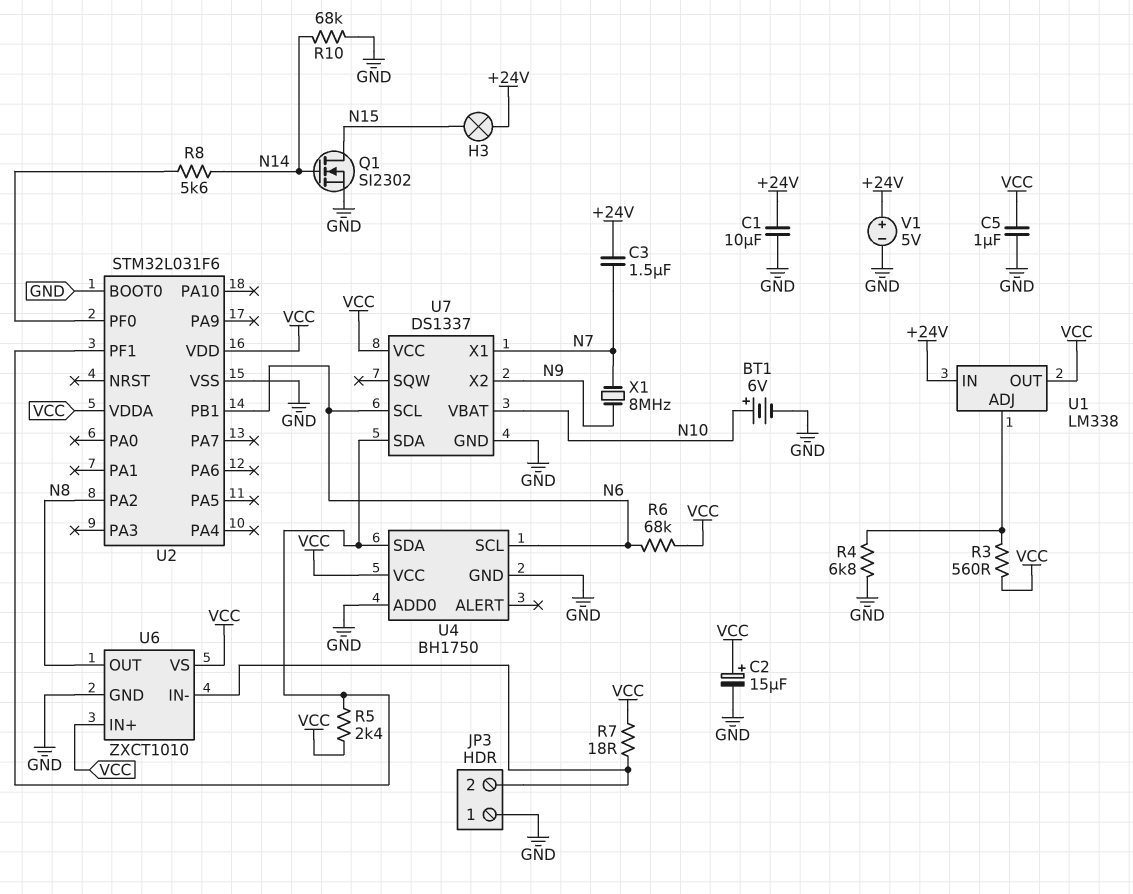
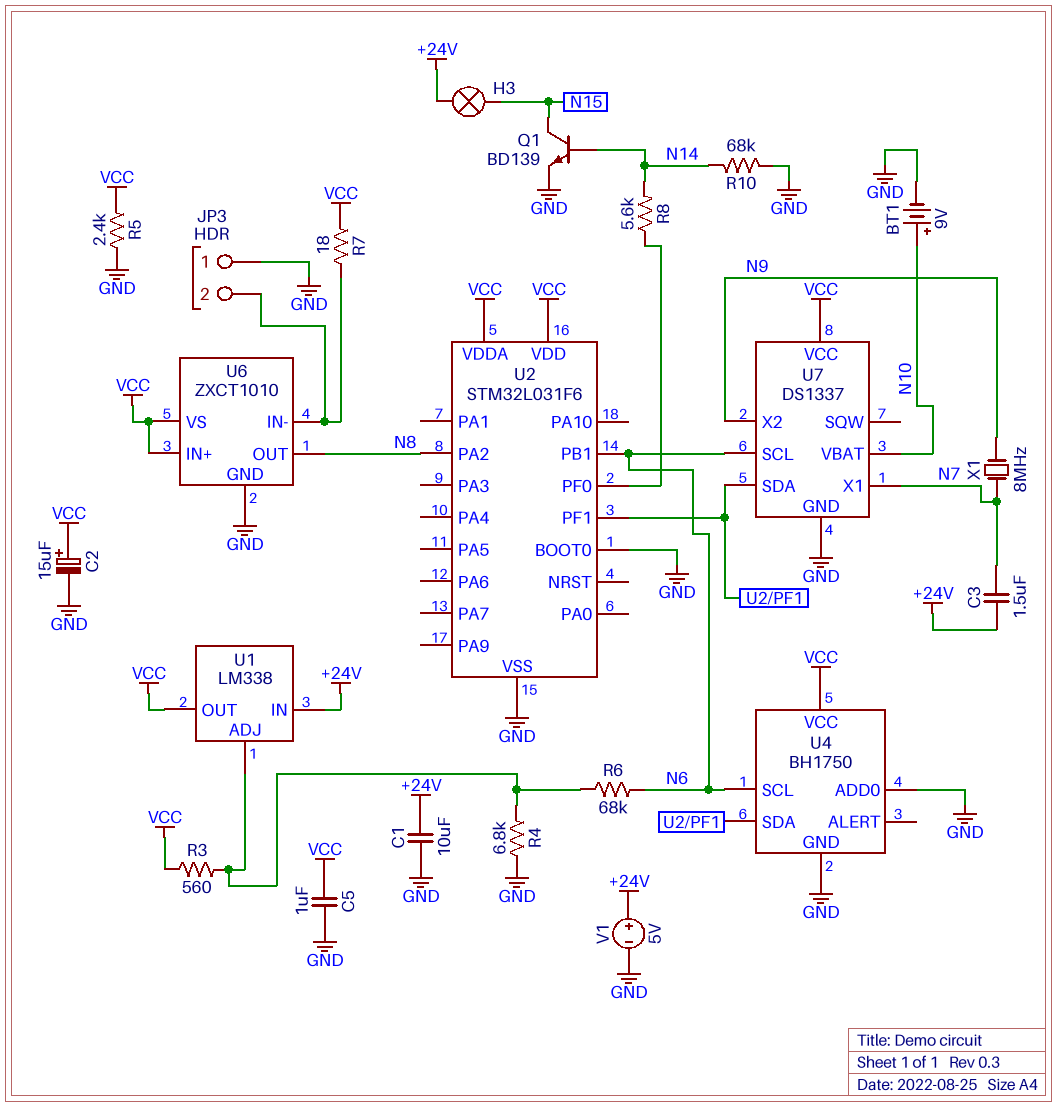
BT1: 6V (plus N10, minus GND) -> 9V (plus N10, minus GND)
Q1: NMOS SI2302 (G N14, D N15, S GND) -> NPN BD139 (B N14, C N15, E GND)
R5: 2.4k (U2/PF1, VCC) -> 2.4k (GND, VCC)
R6: 68k (N6, VCC) -> 68k (N6, U1/ADJ)

